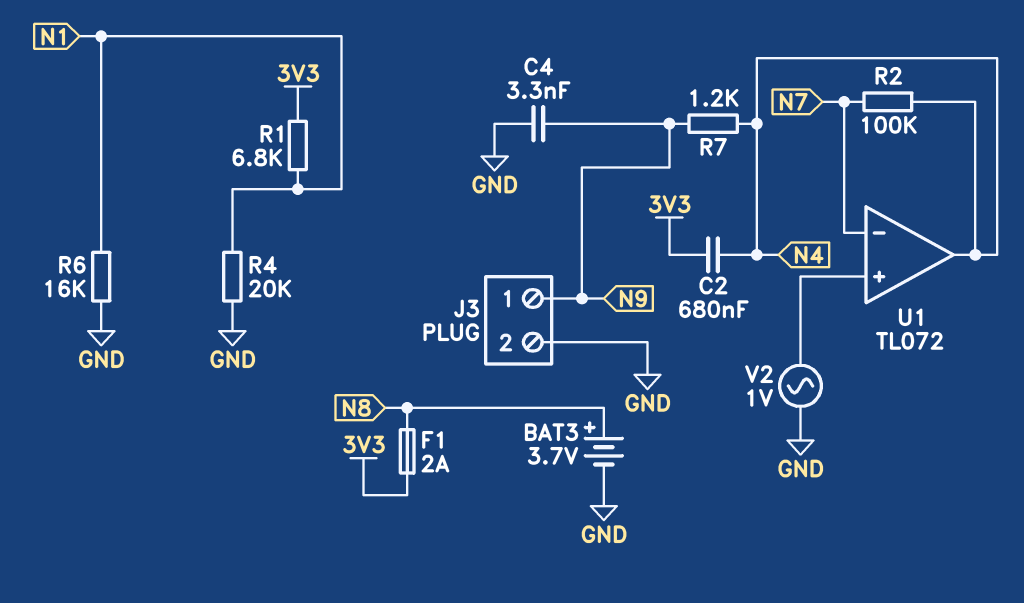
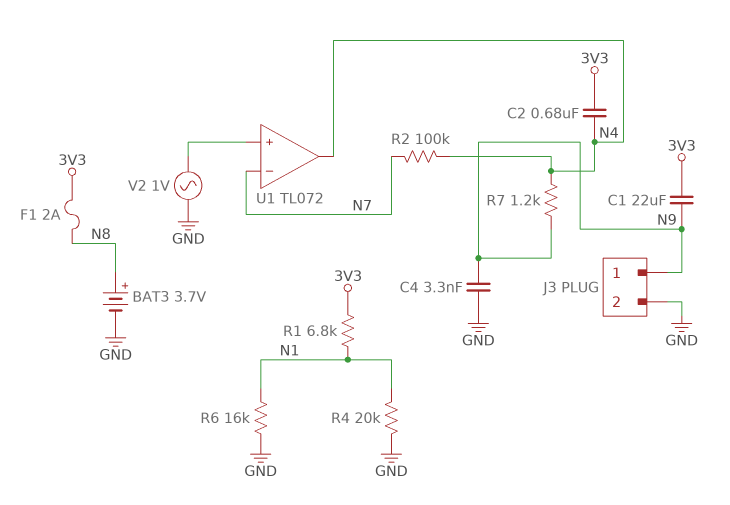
C1: none -> 22uF (3V3, N9)

